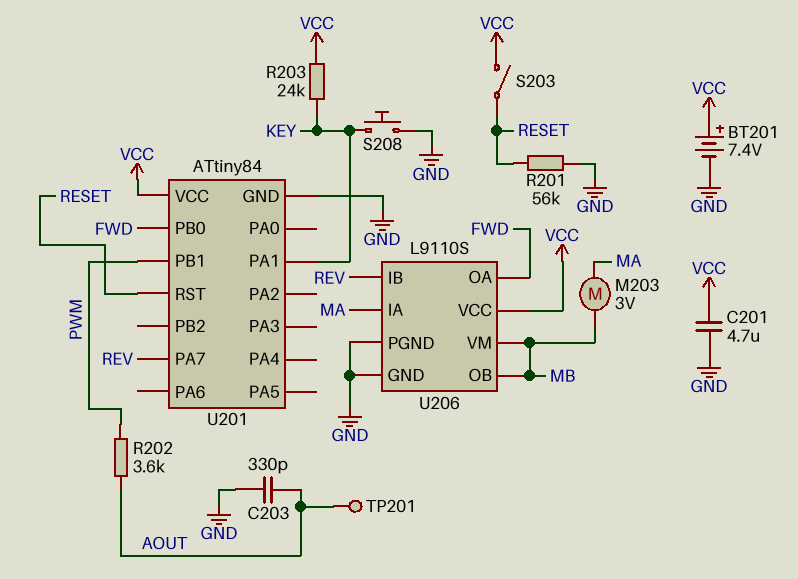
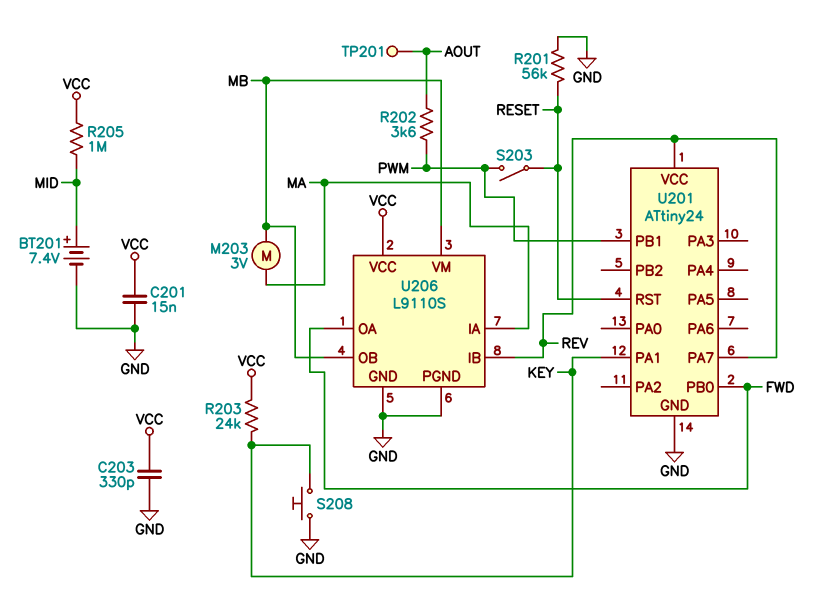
BT201: 7.4V (plus VCC, minus GND) -> 7.4V (plus MID, minus GND)
C201: 4.7uF (GND, VCC) -> 15nF (GND, VCC)
C203: 330pF (AOUT, GND) -> 330pF (GND, VCC)
R205: none -> 1M (MID, VCC)
S203: switch (RESET, VCC) -> switch (PWM, RESET)
U201: ATtiny84 -> ATtiny24
U201 pin VCC: VCC -> REV

